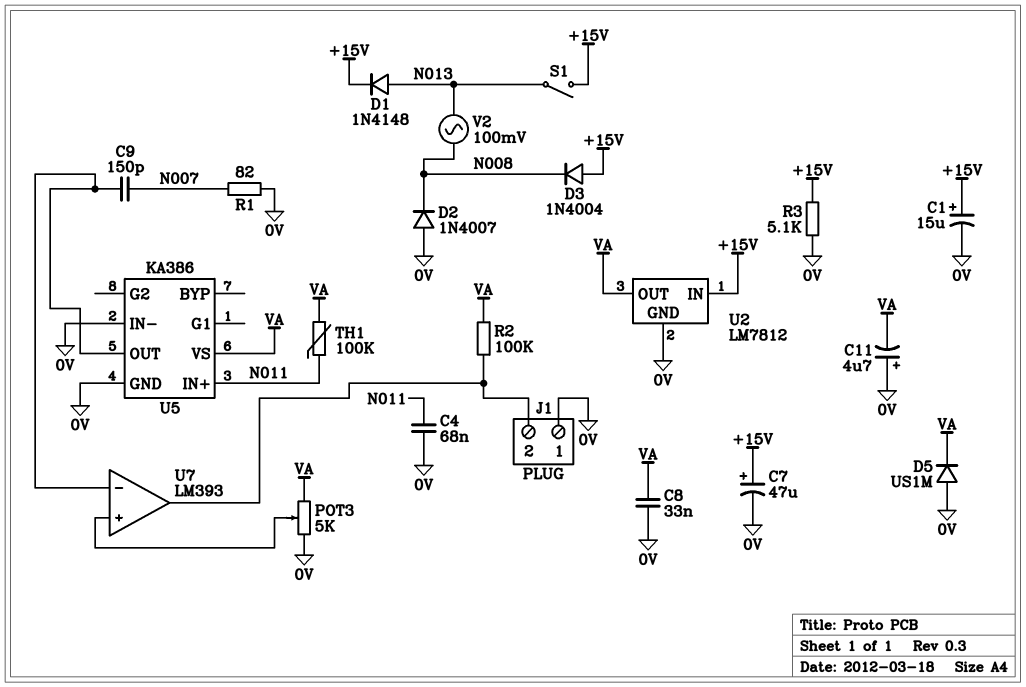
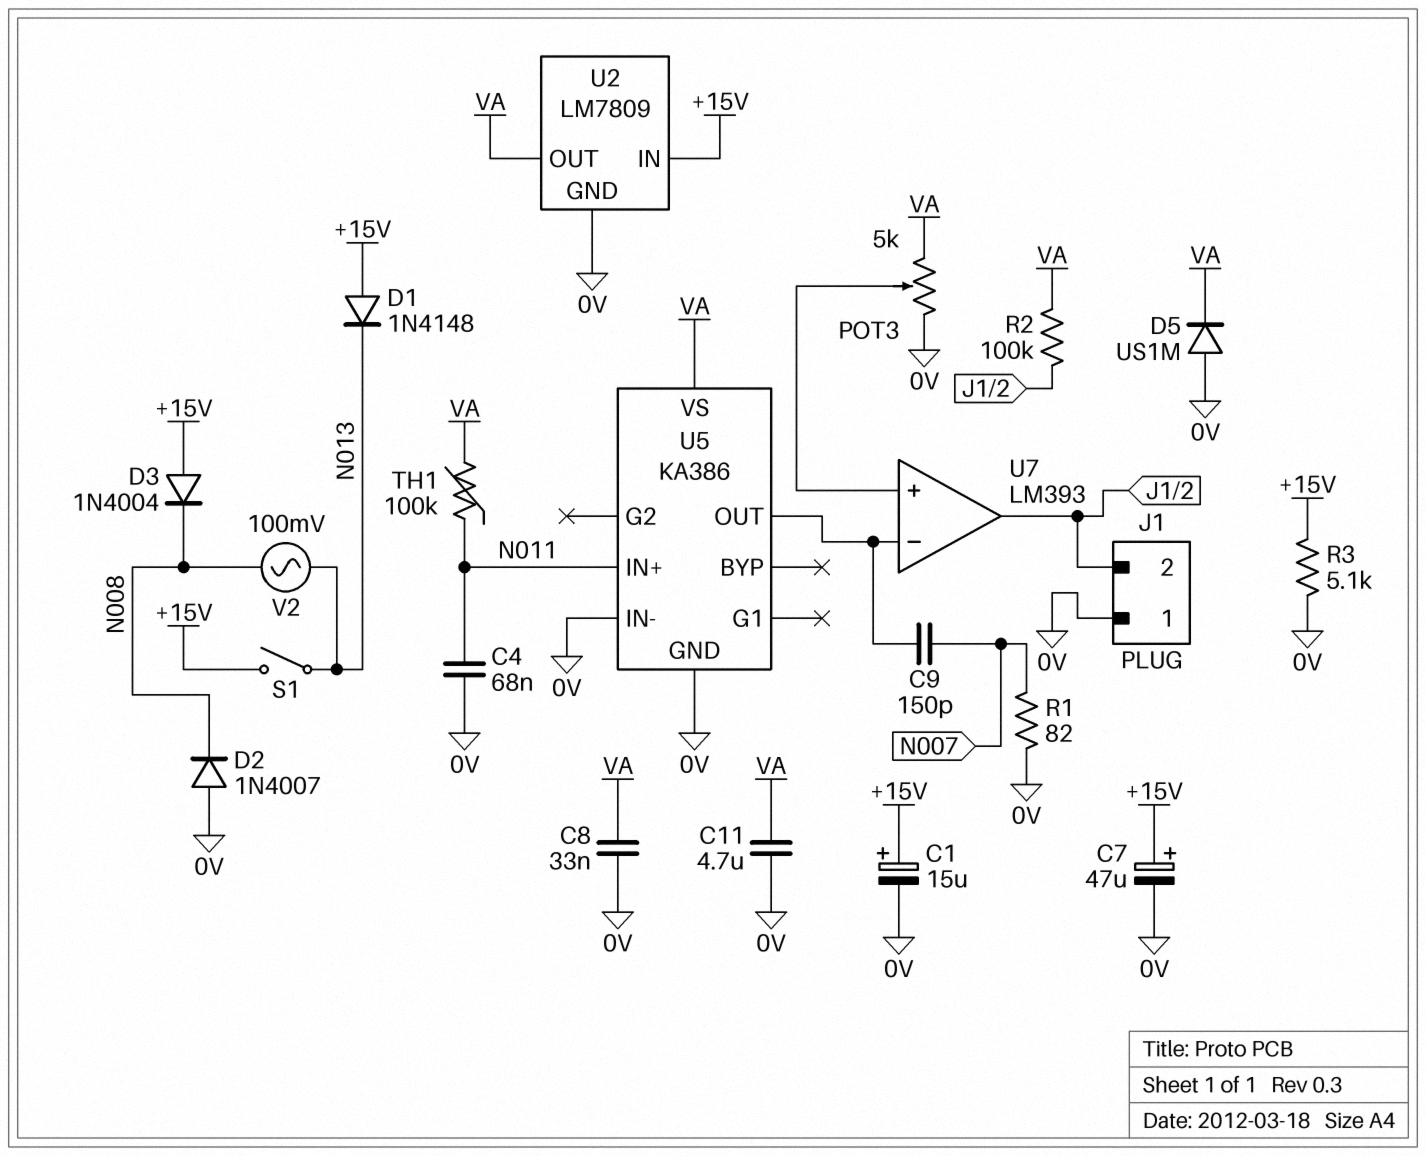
C11: 4.7uF (plus 0V, minus VA) -> 4.7uF (0V, VA)
D1: diode 1N4148 (A N013, K +15V) -> diode 1N4148 (A +15V, K N013)
U2: LM7812 -> LM7809

